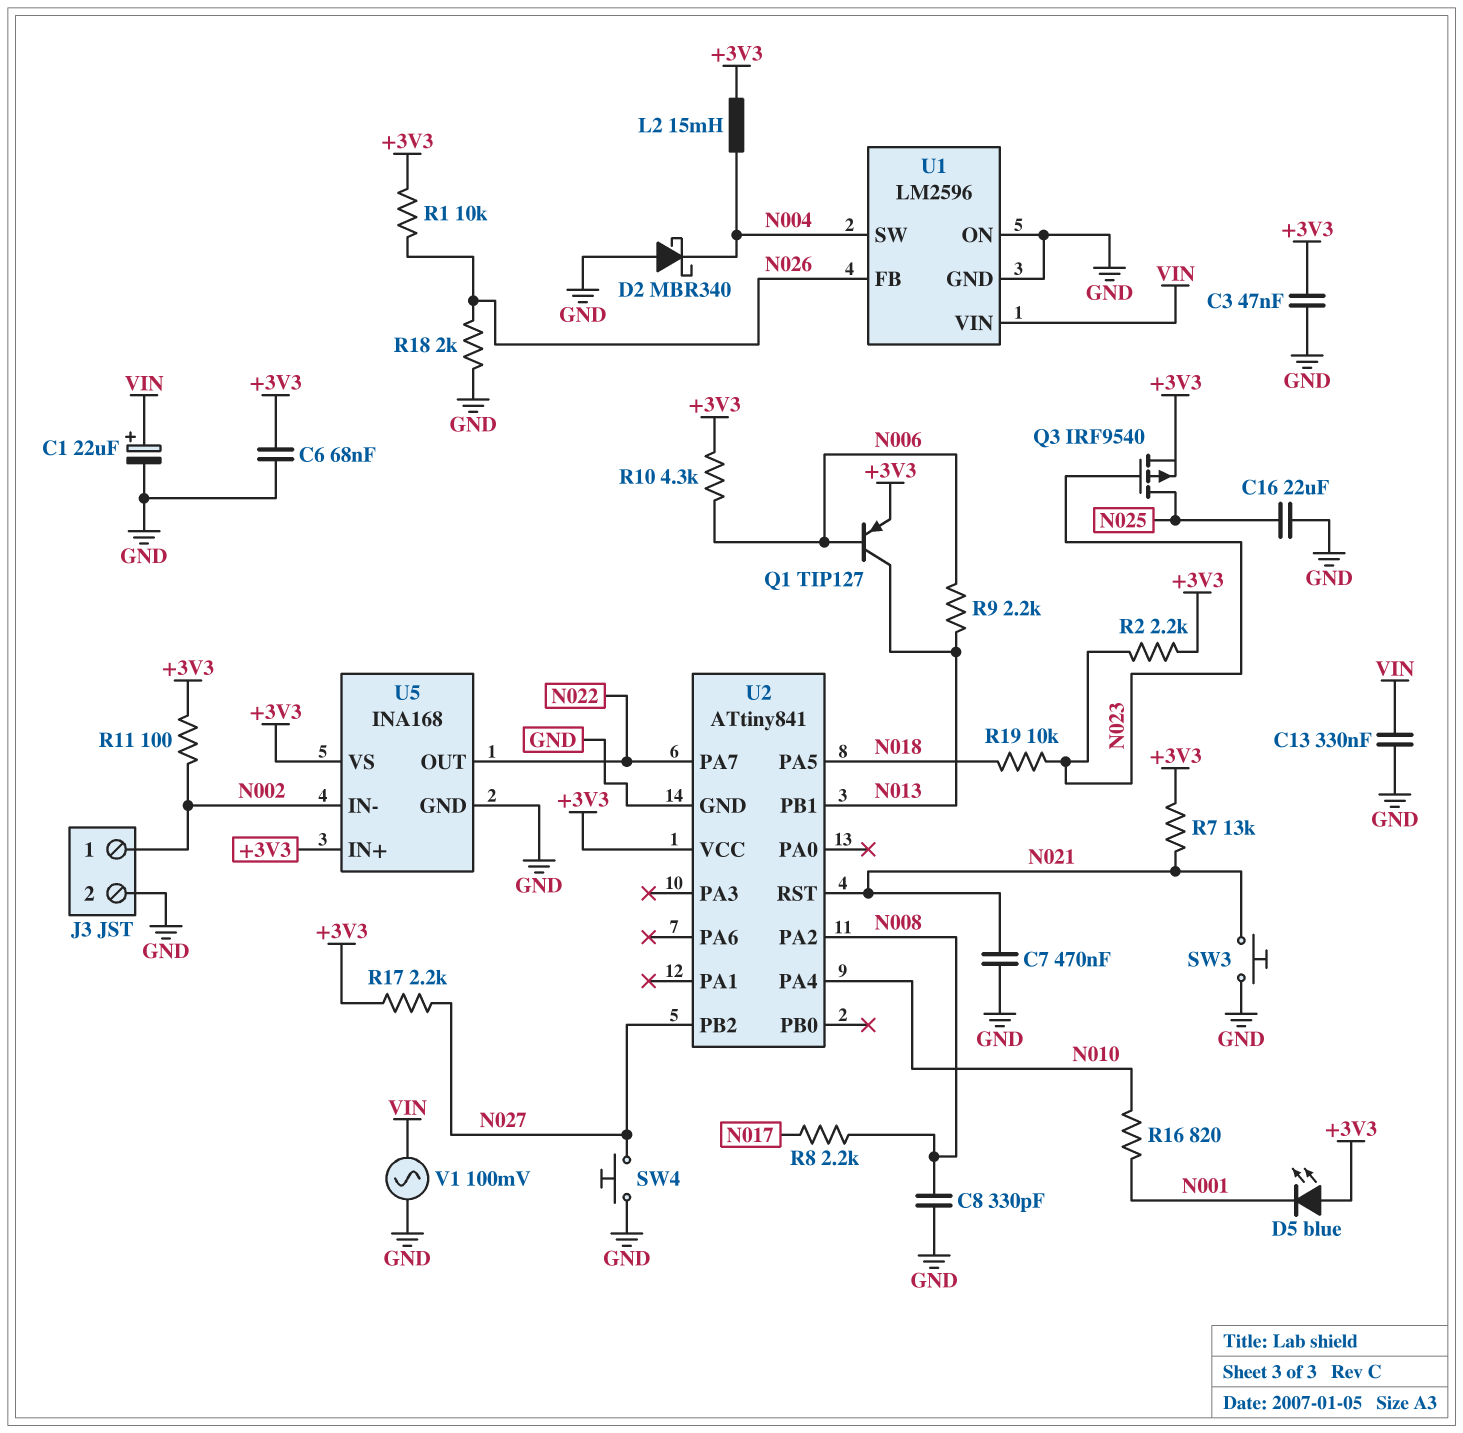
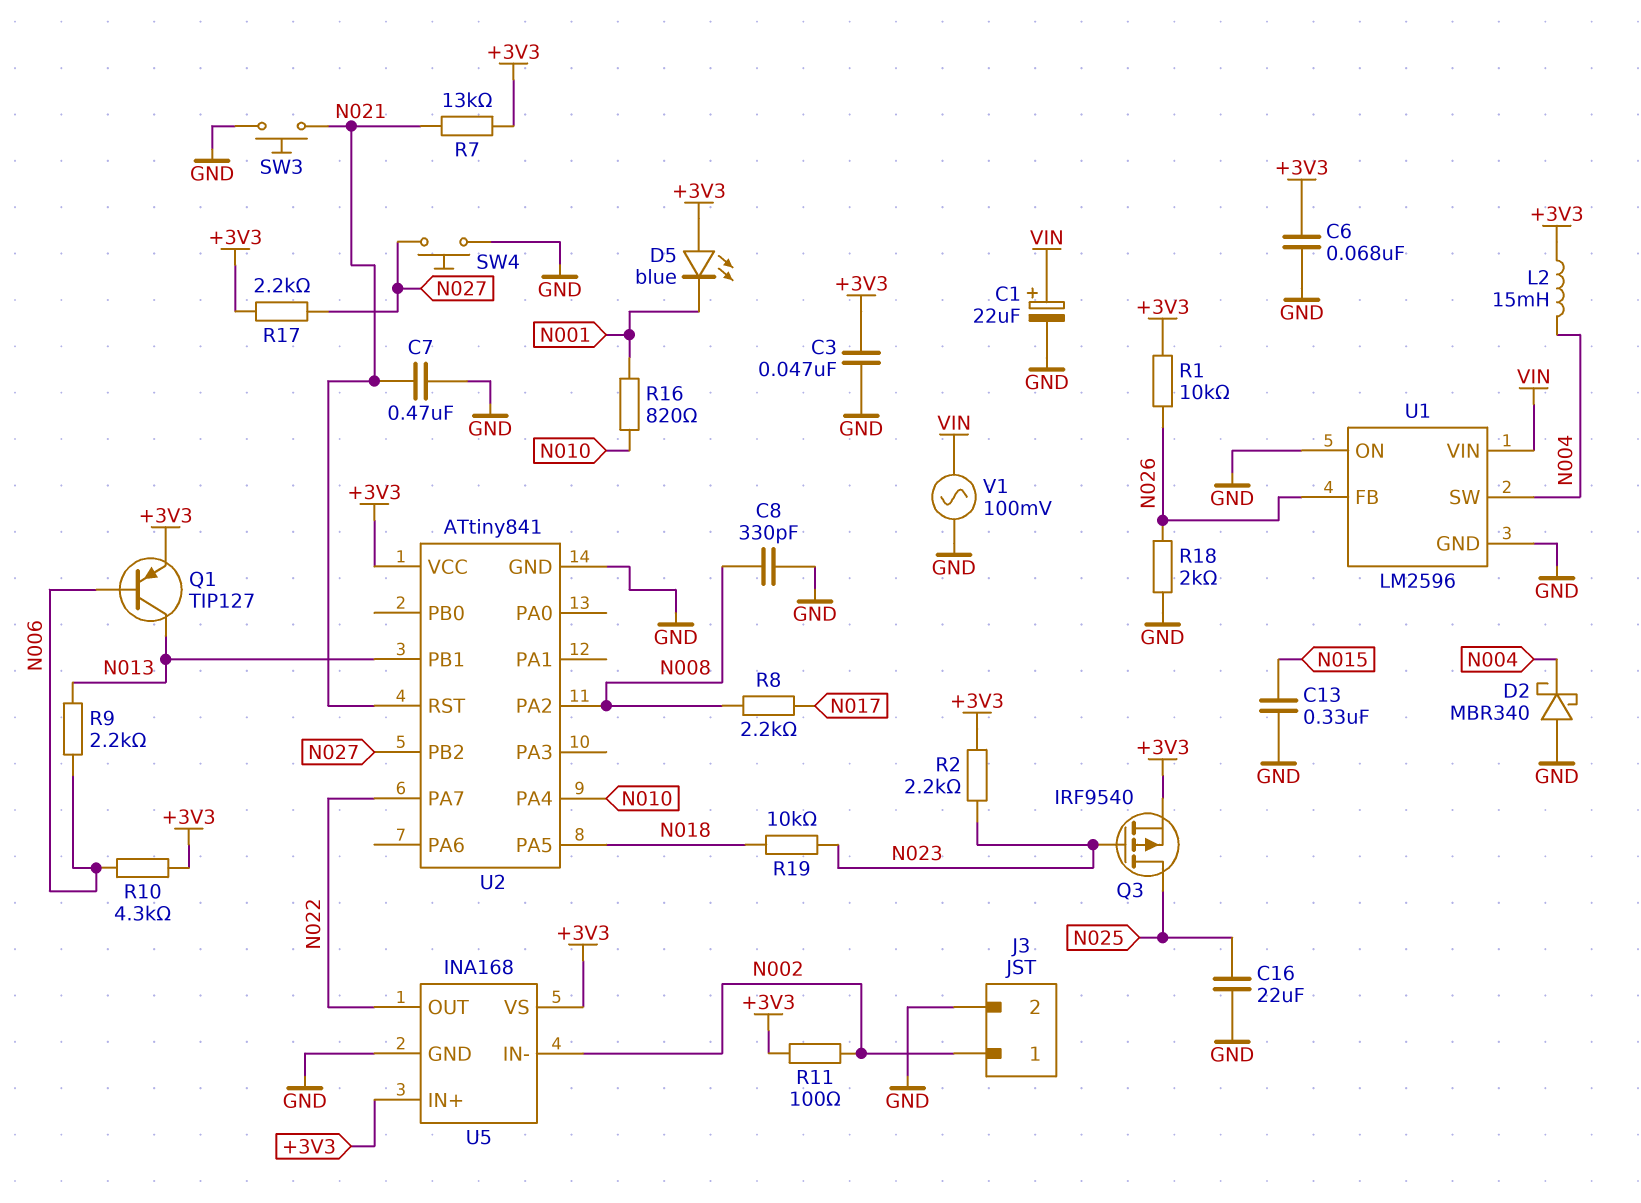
C13: 330nF (GND, VIN) -> 330nF (GND, N015)

